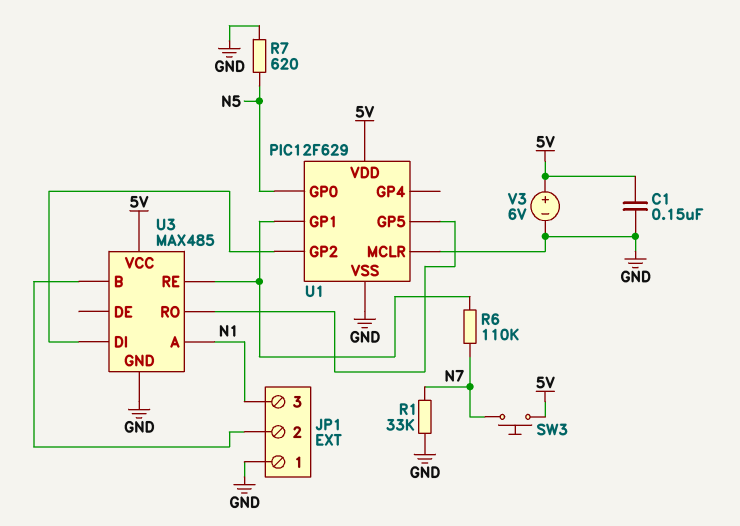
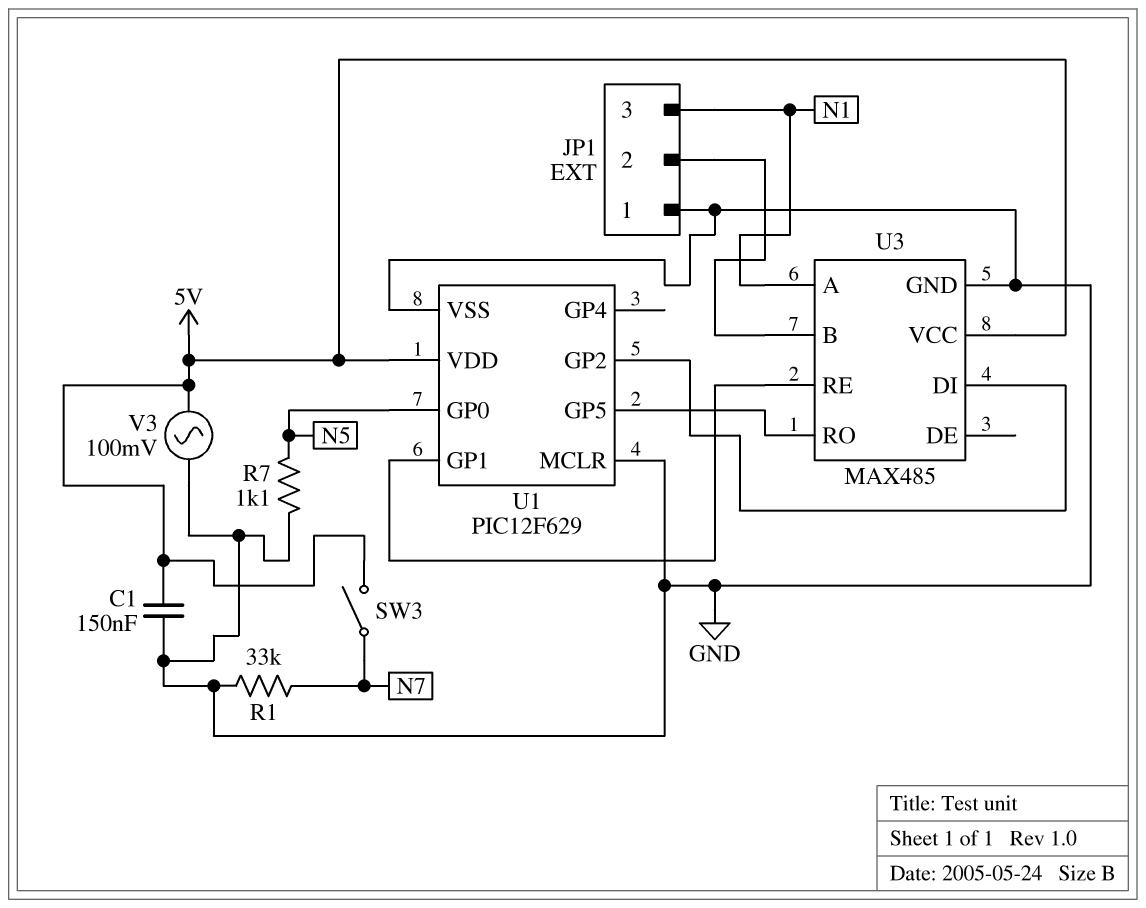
R6: 110k (N7, U1/GP1) -> none
R7: 620 (GND, N5) -> 1.1k (GND, N5)
SW3: button (5V, N7) -> switch (5V, N7)
V3: 6V (plus 5V, minus GND) -> AC 100mV (5V, GND)

